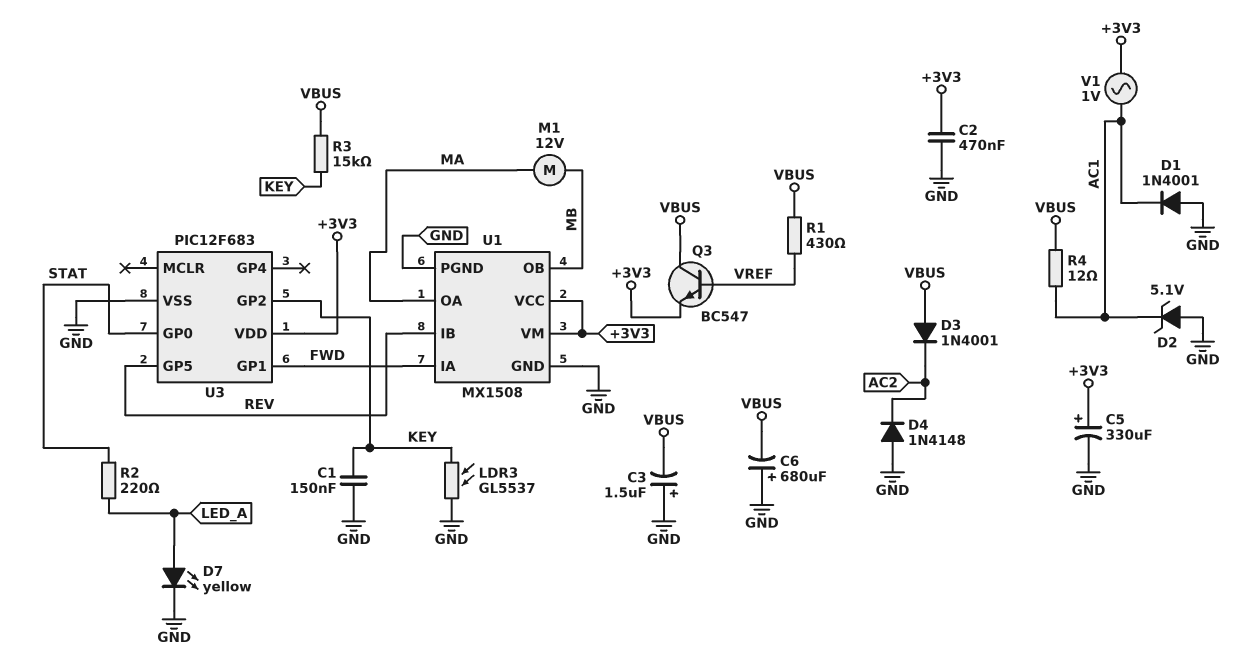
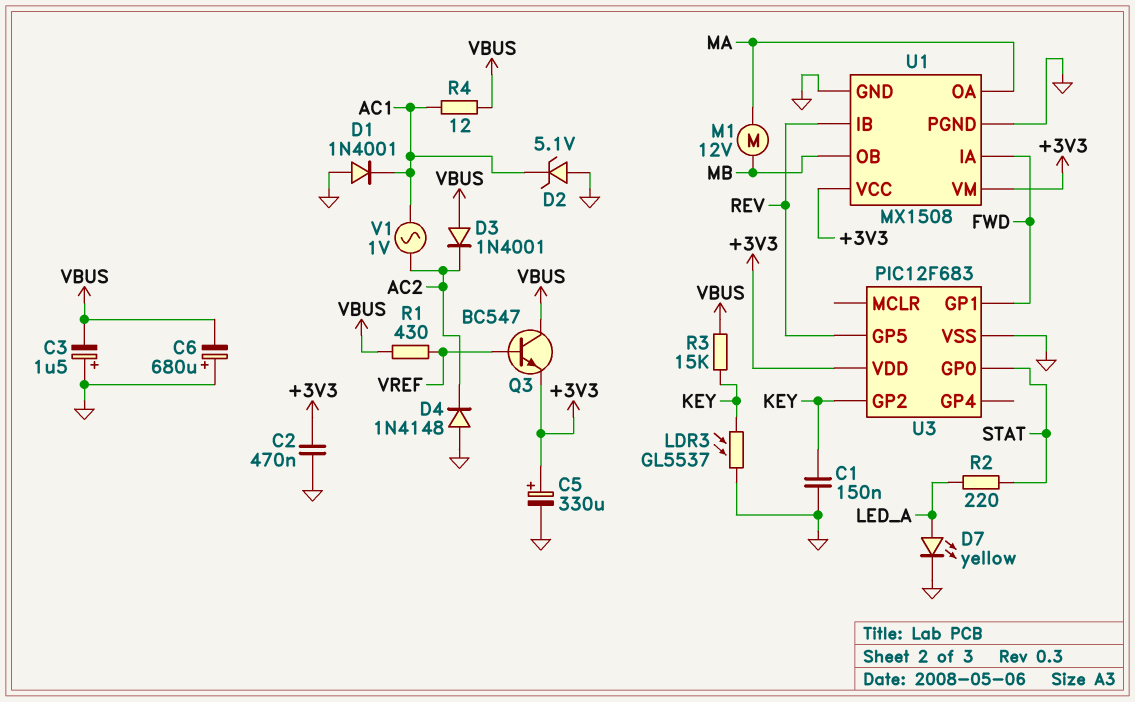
V1: AC 1V (+3V3, AC1) -> AC 1V (AC1, AC2)

